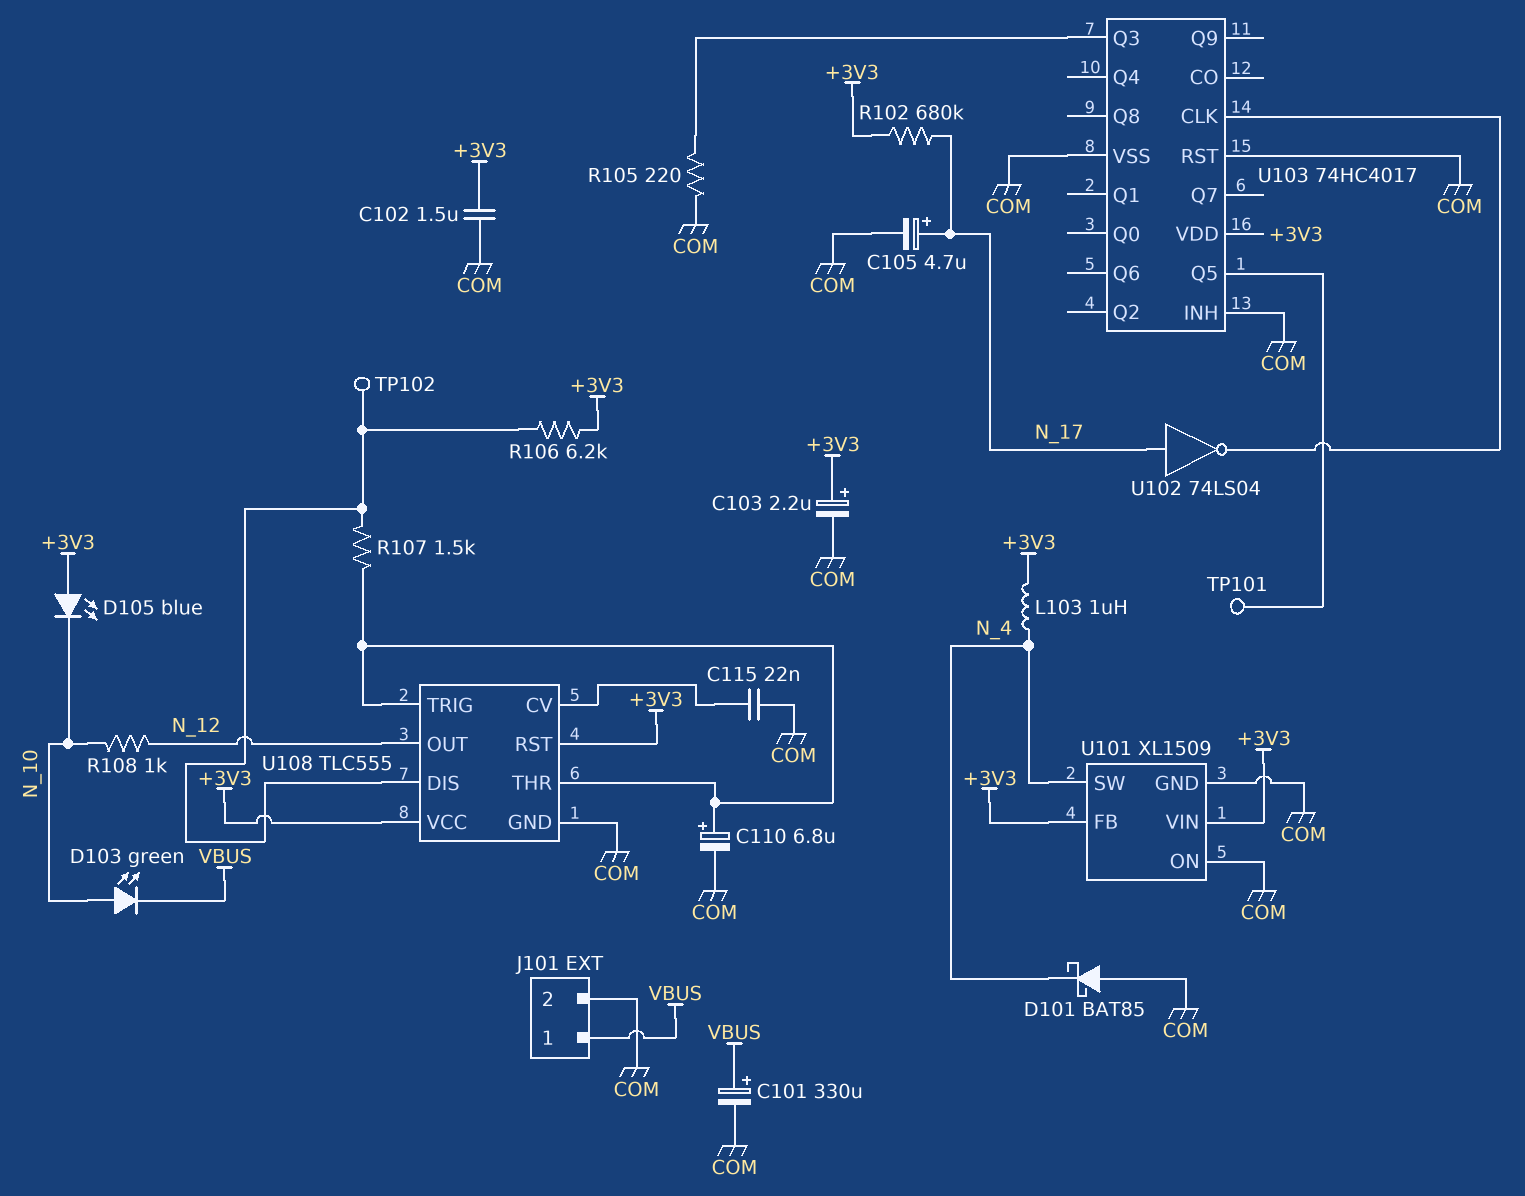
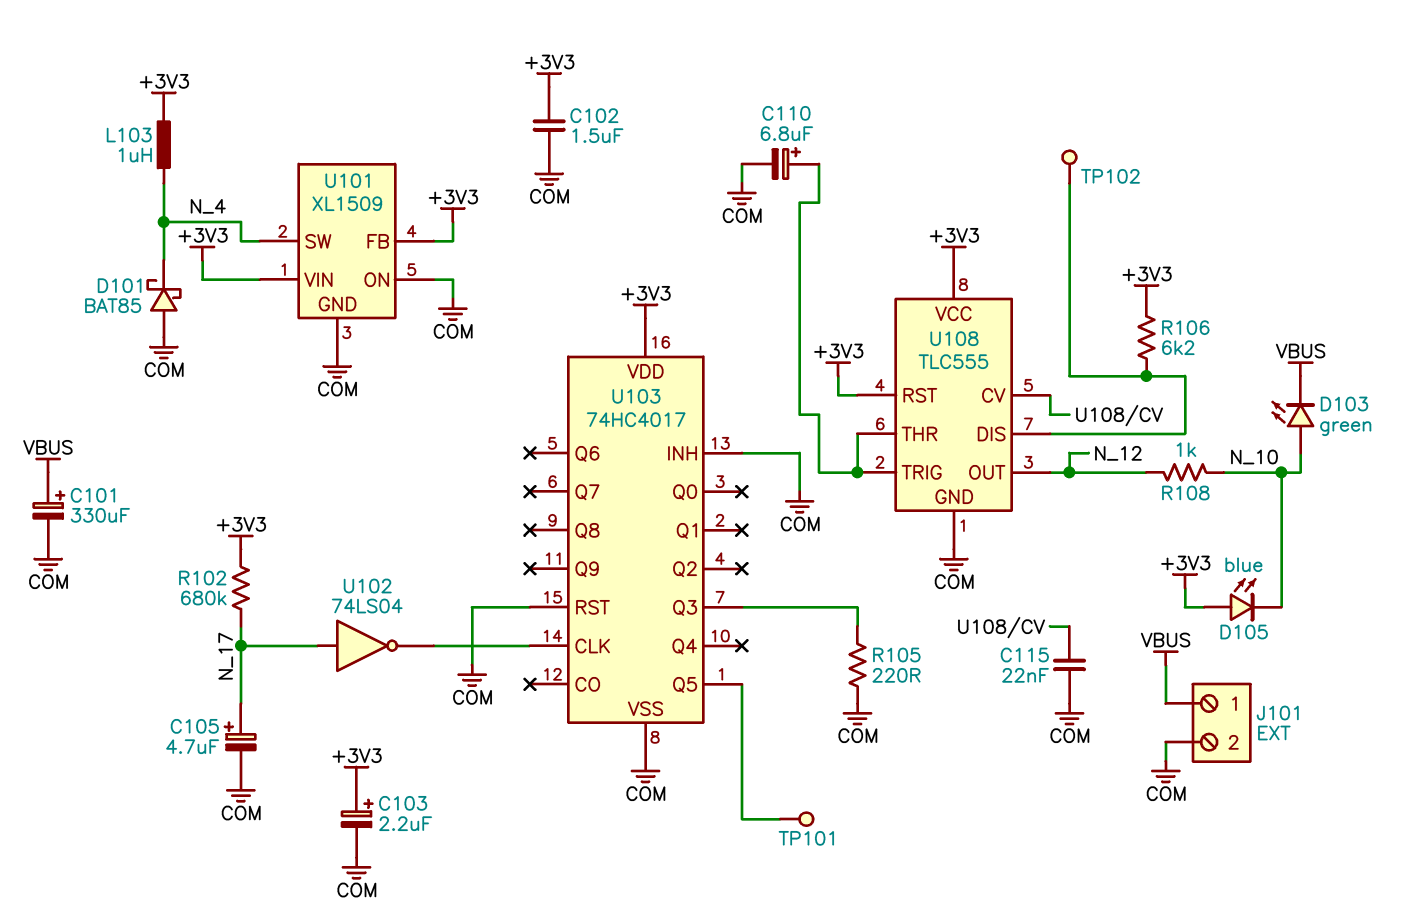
R107: 1.5k (U108/DIS, U108/THR) -> none

